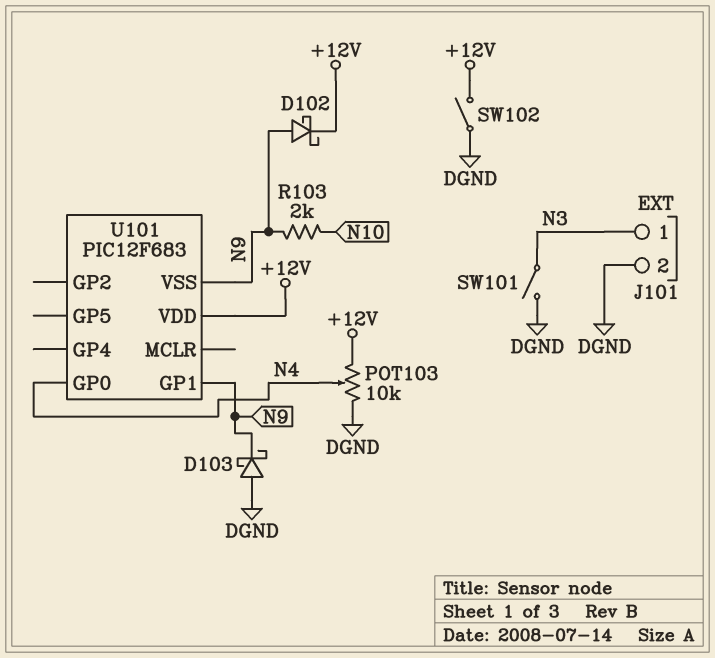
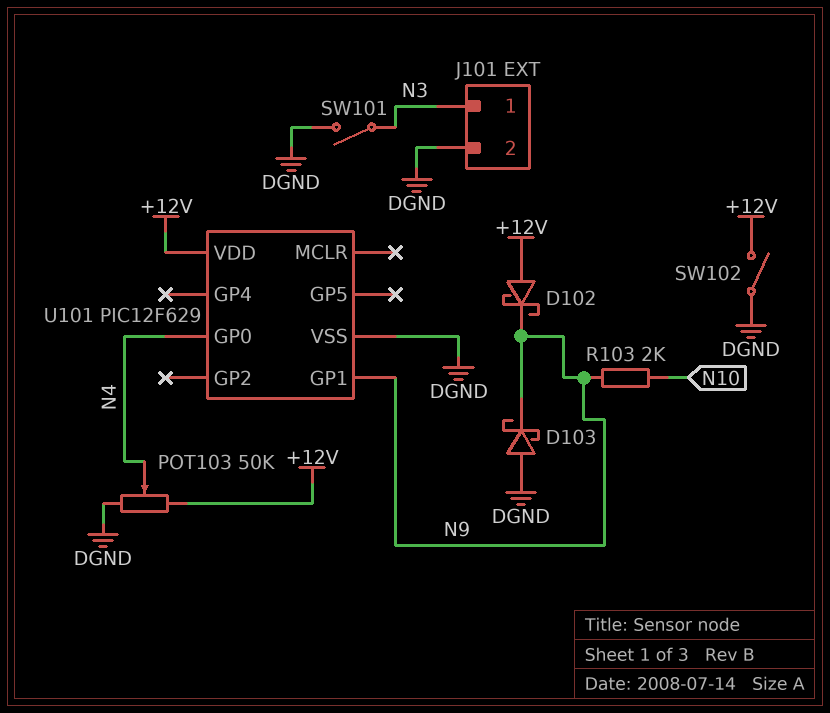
D102: schottky (A N9, K +12V) -> schottky (A +12V, K N9)
POT103: 10k (+12V, DGND, wiper N4) -> 50k (+12V, DGND, wiper N4)
U101: PIC12F683 -> PIC12F629
U101 pin VSS: N9 -> DGND

